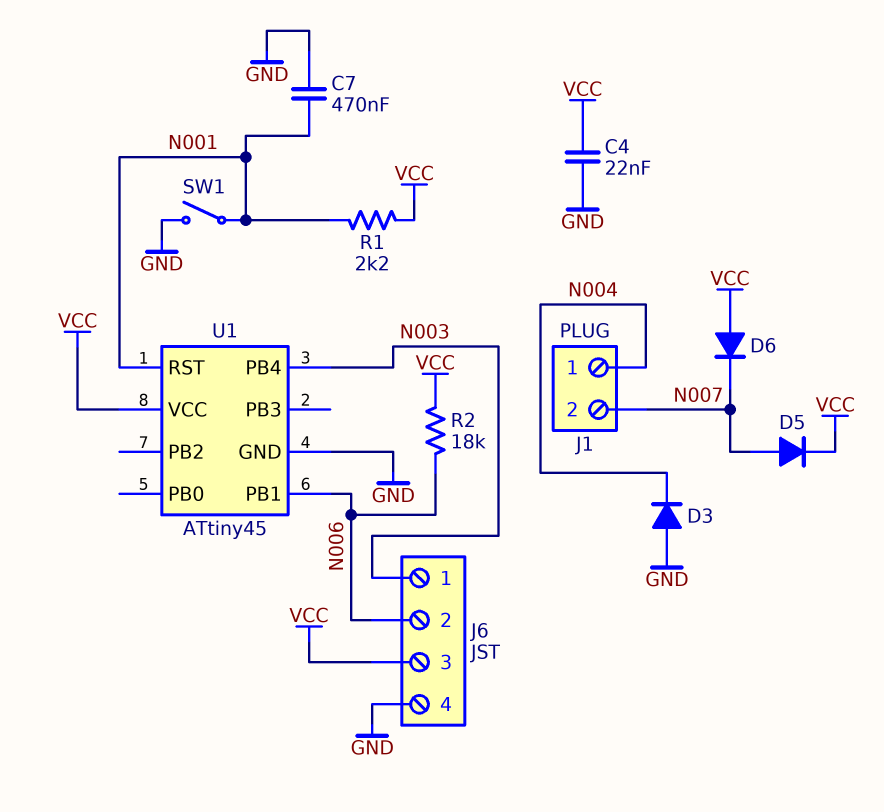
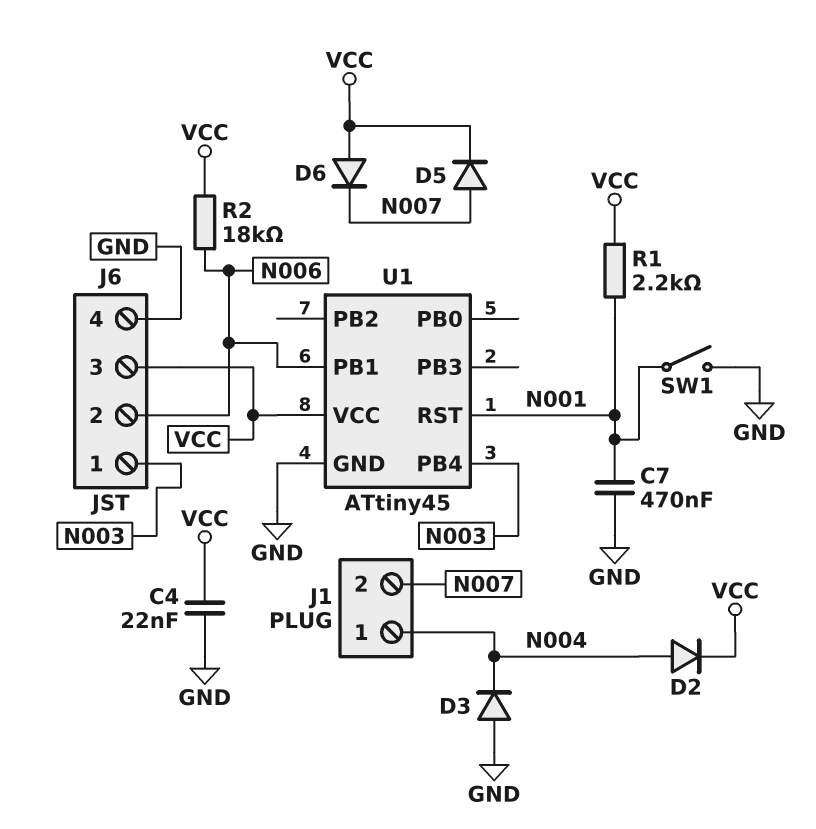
D2: none -> diode (A N004, K VCC)

